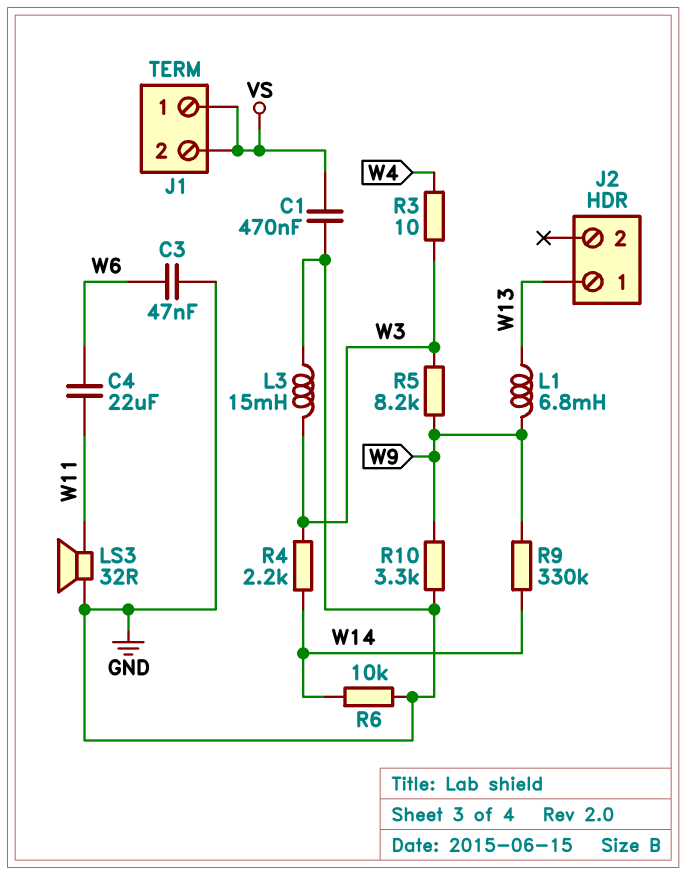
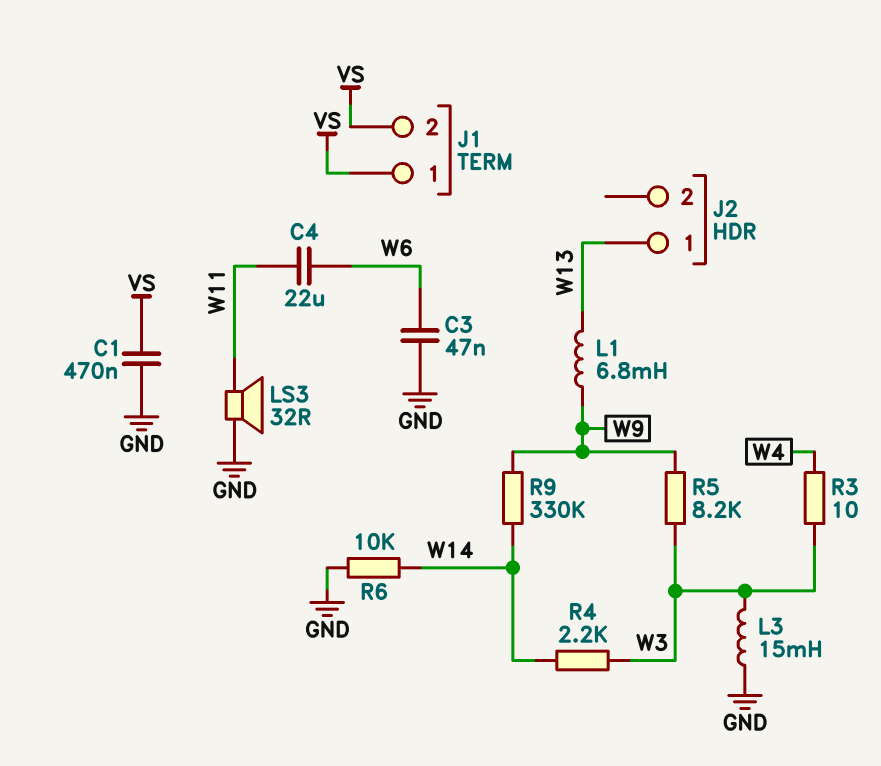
R10: 3.3k (GND, W9) -> none

